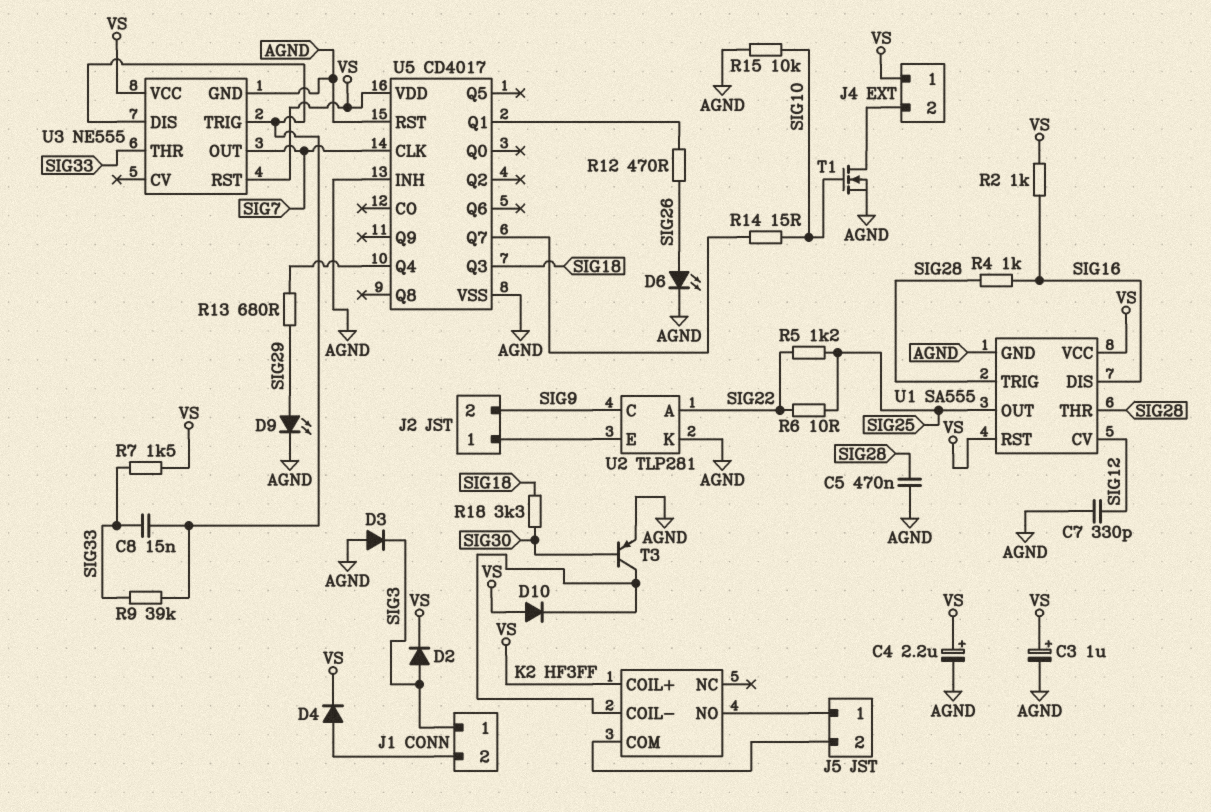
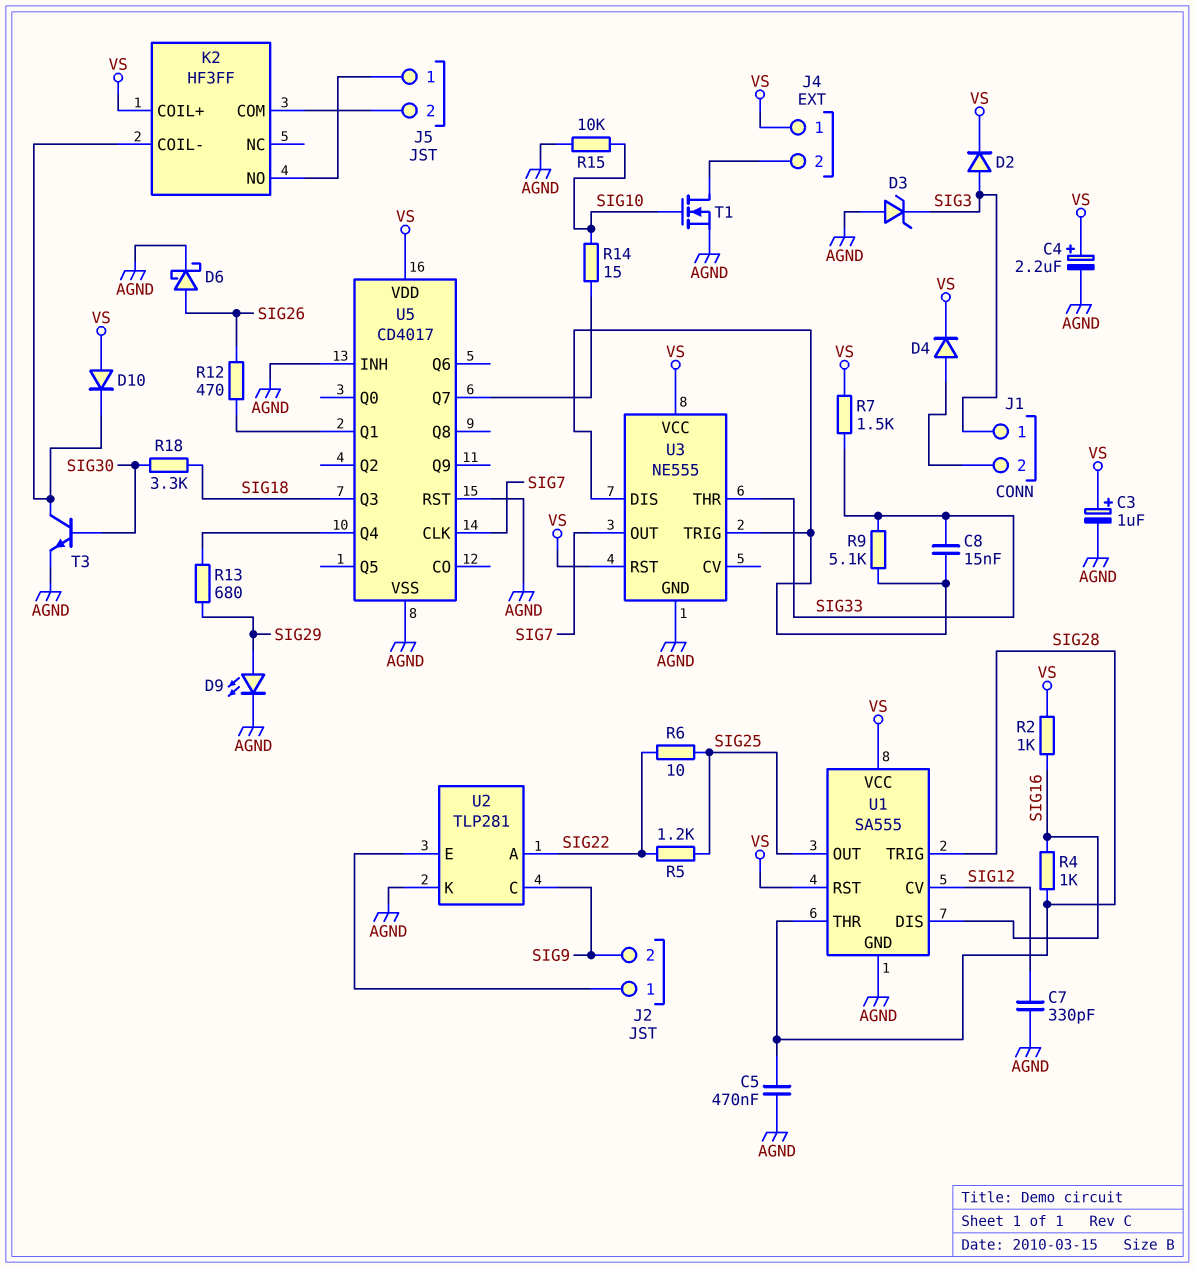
D3: diode (A AGND, K SIG3) -> zener (A AGND, K SIG3)
D6: LED (A SIG26, K AGND) -> schottky (A SIG26, K AGND)
R9: 39k (SIG33, U3/DIS) -> 5.1k (SIG33, U3/DIS)
T3: PNP (B SIG30, C K2/COIL-, E AGND) -> NPN (B SIG30, C K2/COIL-, E AGND)

